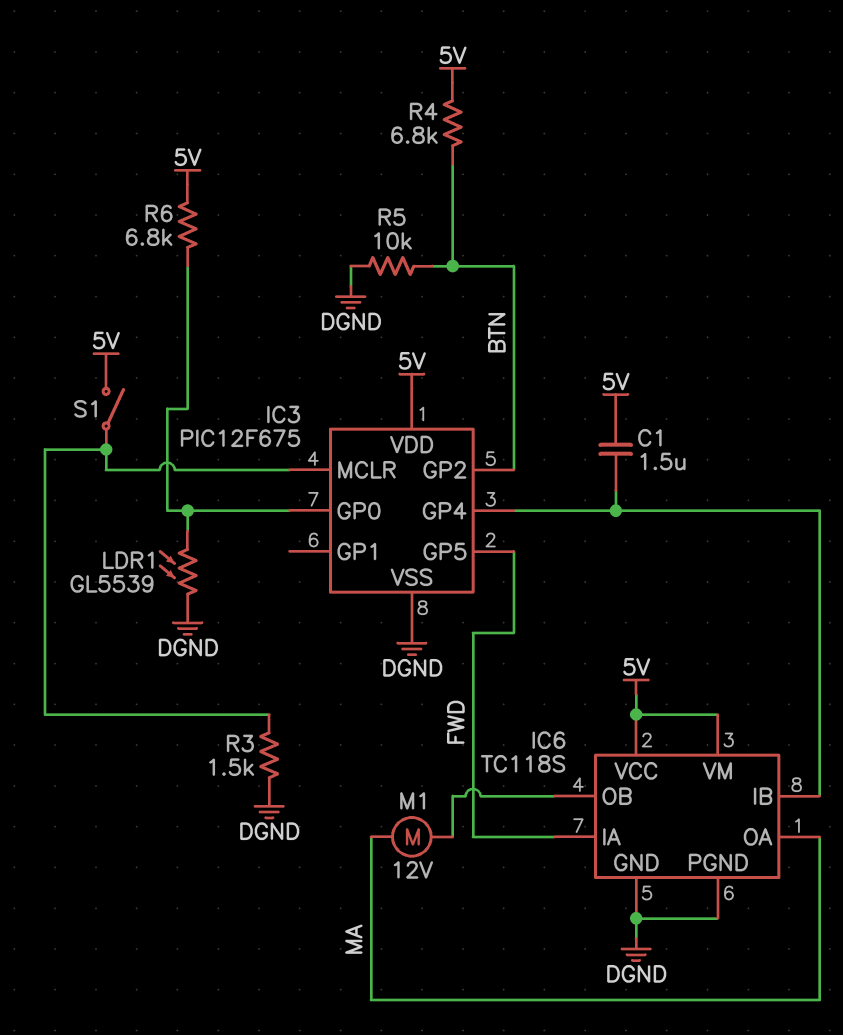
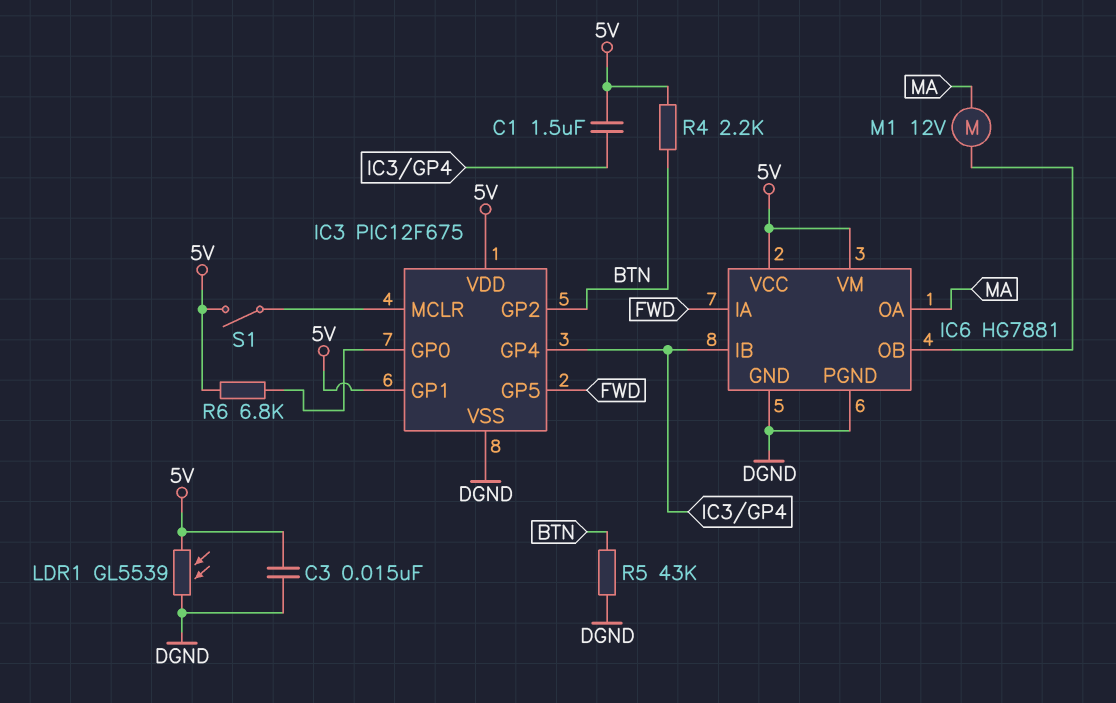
C3: none -> 15nF (5V, DGND)
IC3 pin GP1: none -> 5V
IC6: TC118S -> HG7881
LDR1: GL5539 (DGND, IC3/GP0) -> GL5539 (5V, DGND)
R3: 1.5k (DGND, IC3/MCLR) -> none
R4: 6.8k (5V, BTN) -> 2.2k (5V, BTN)
R5: 10k (BTN, DGND) -> 43k (BTN, DGND)

